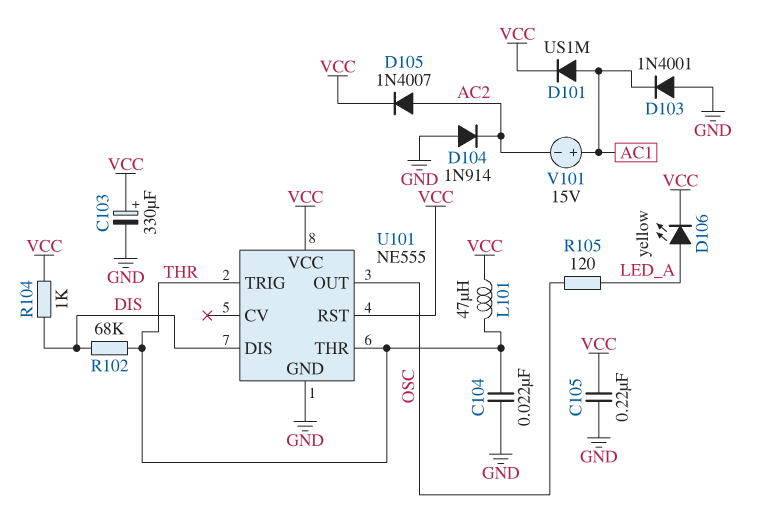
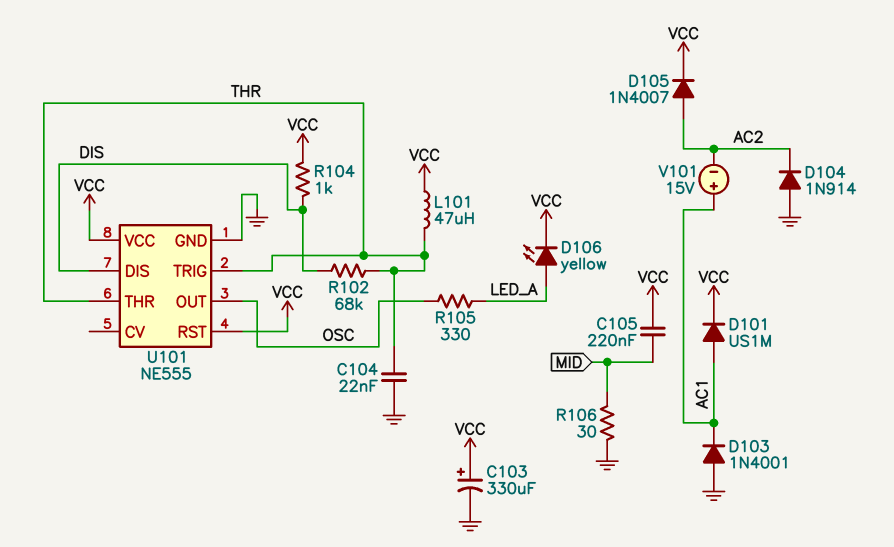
C105: 220nF (GND, VCC) -> 220nF (MID, VCC)
R105: 120 (LED_A, OSC) -> 330 (LED_A, OSC)
R106: none -> 30 (GND, MID)

